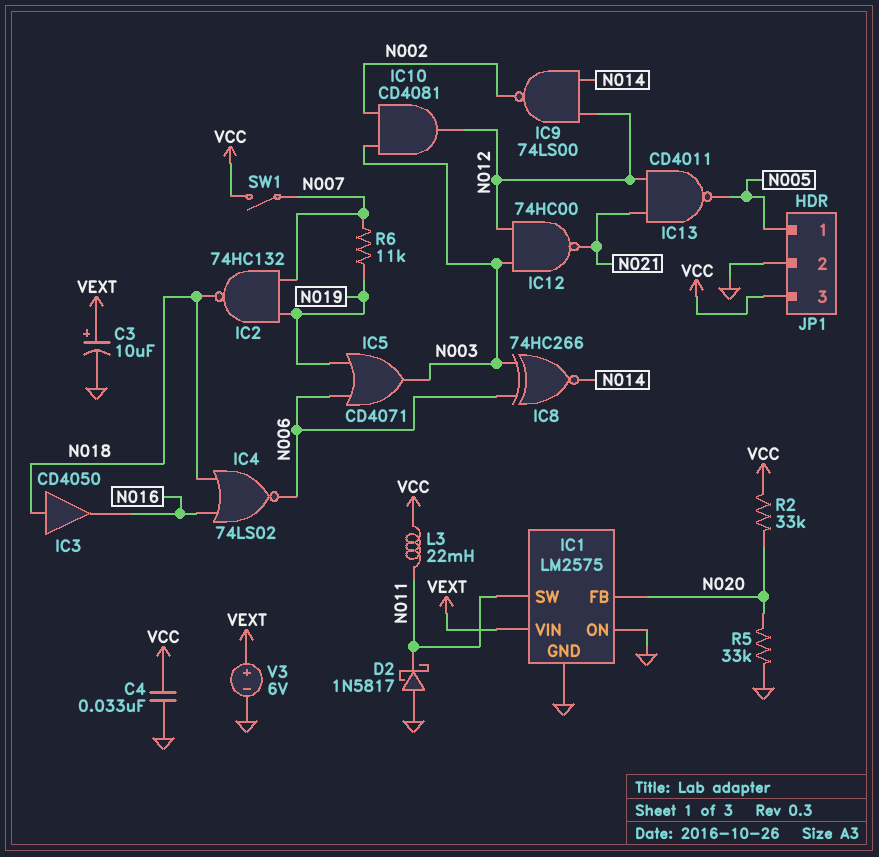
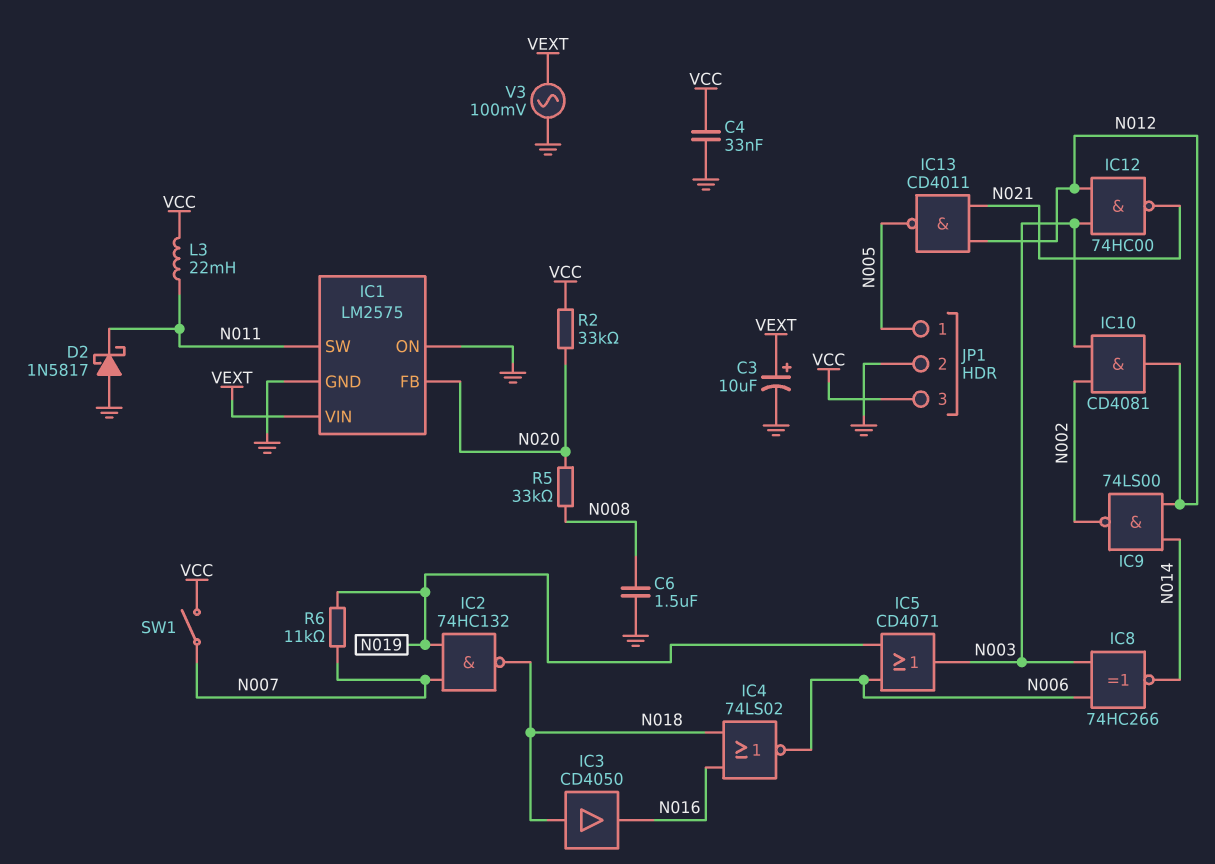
C6: none -> 1.5uF (GND, N008)
R5: 33k (GND, N020) -> 33k (N008, N020)
V3: 6V (plus VEXT, minus GND) -> AC 100mV (GND, VEXT)

